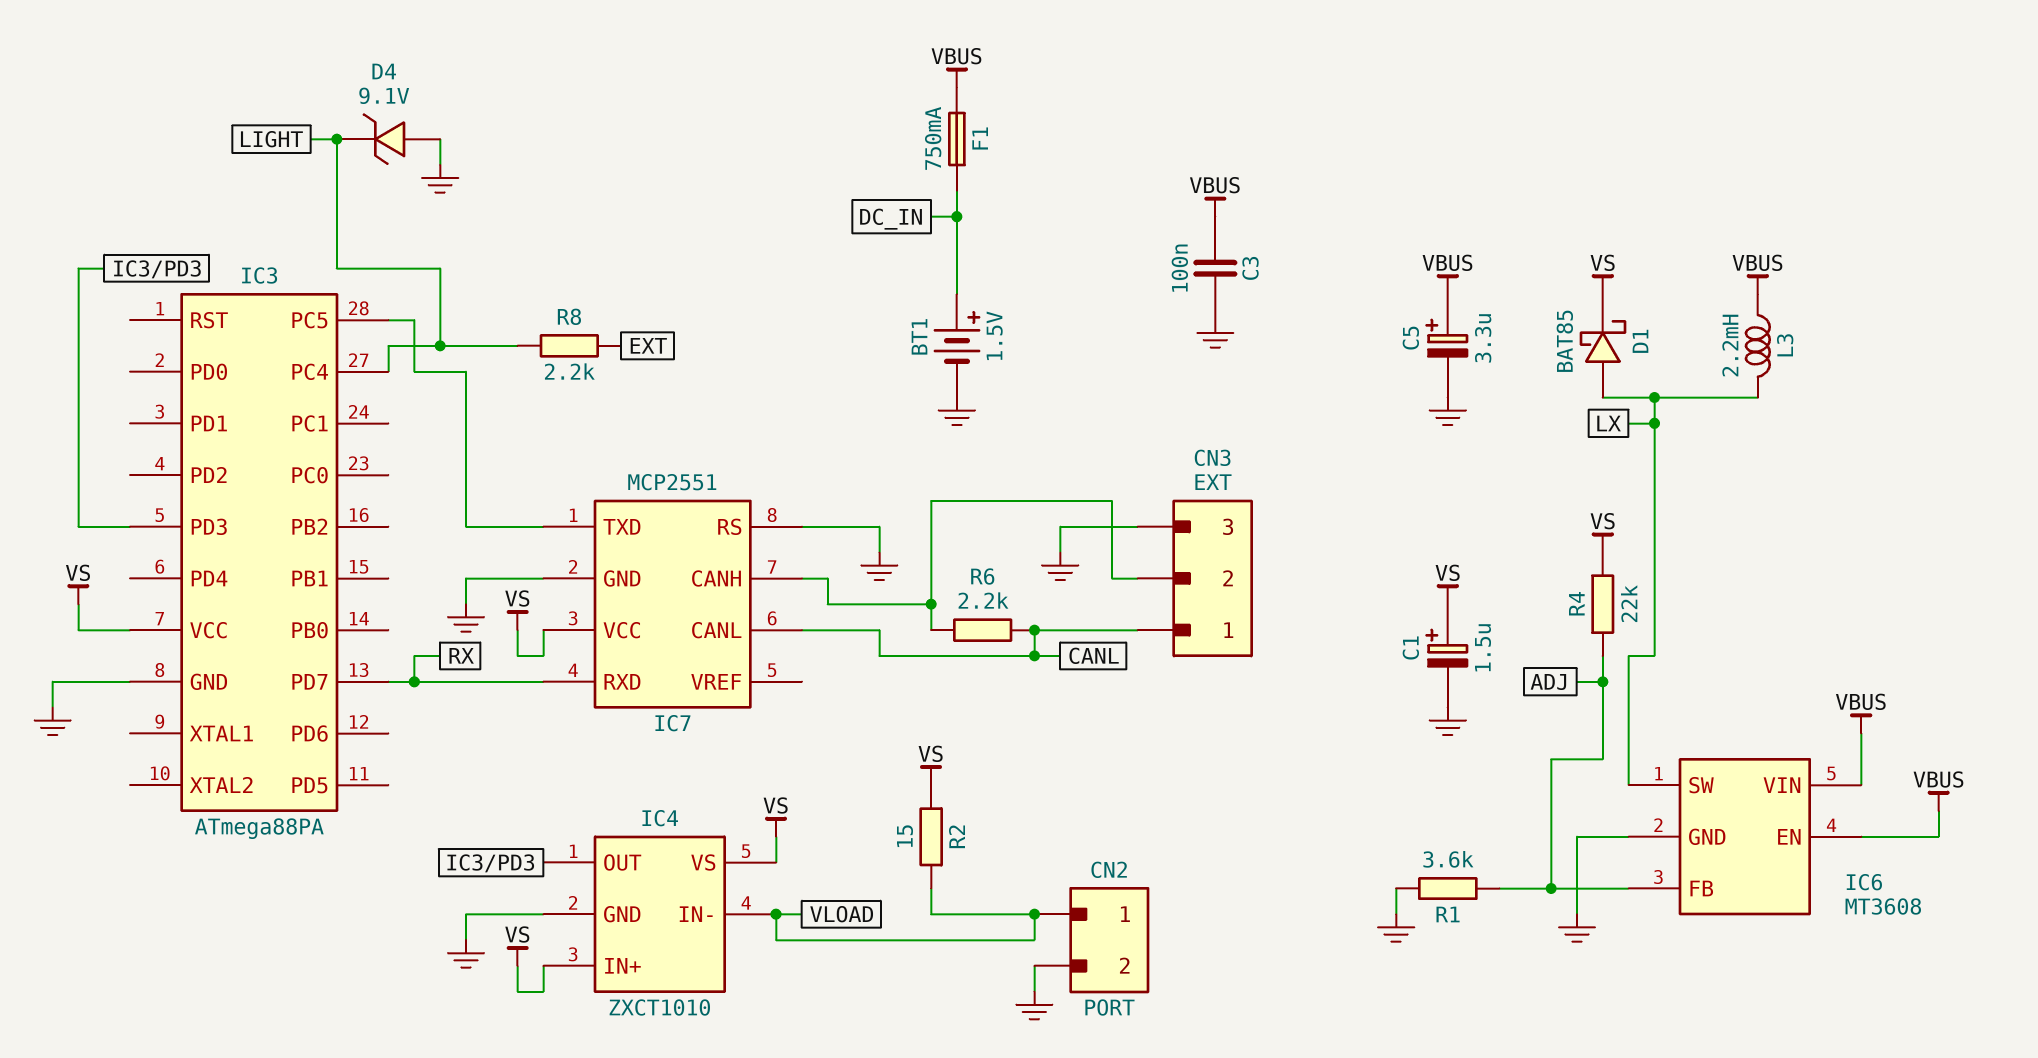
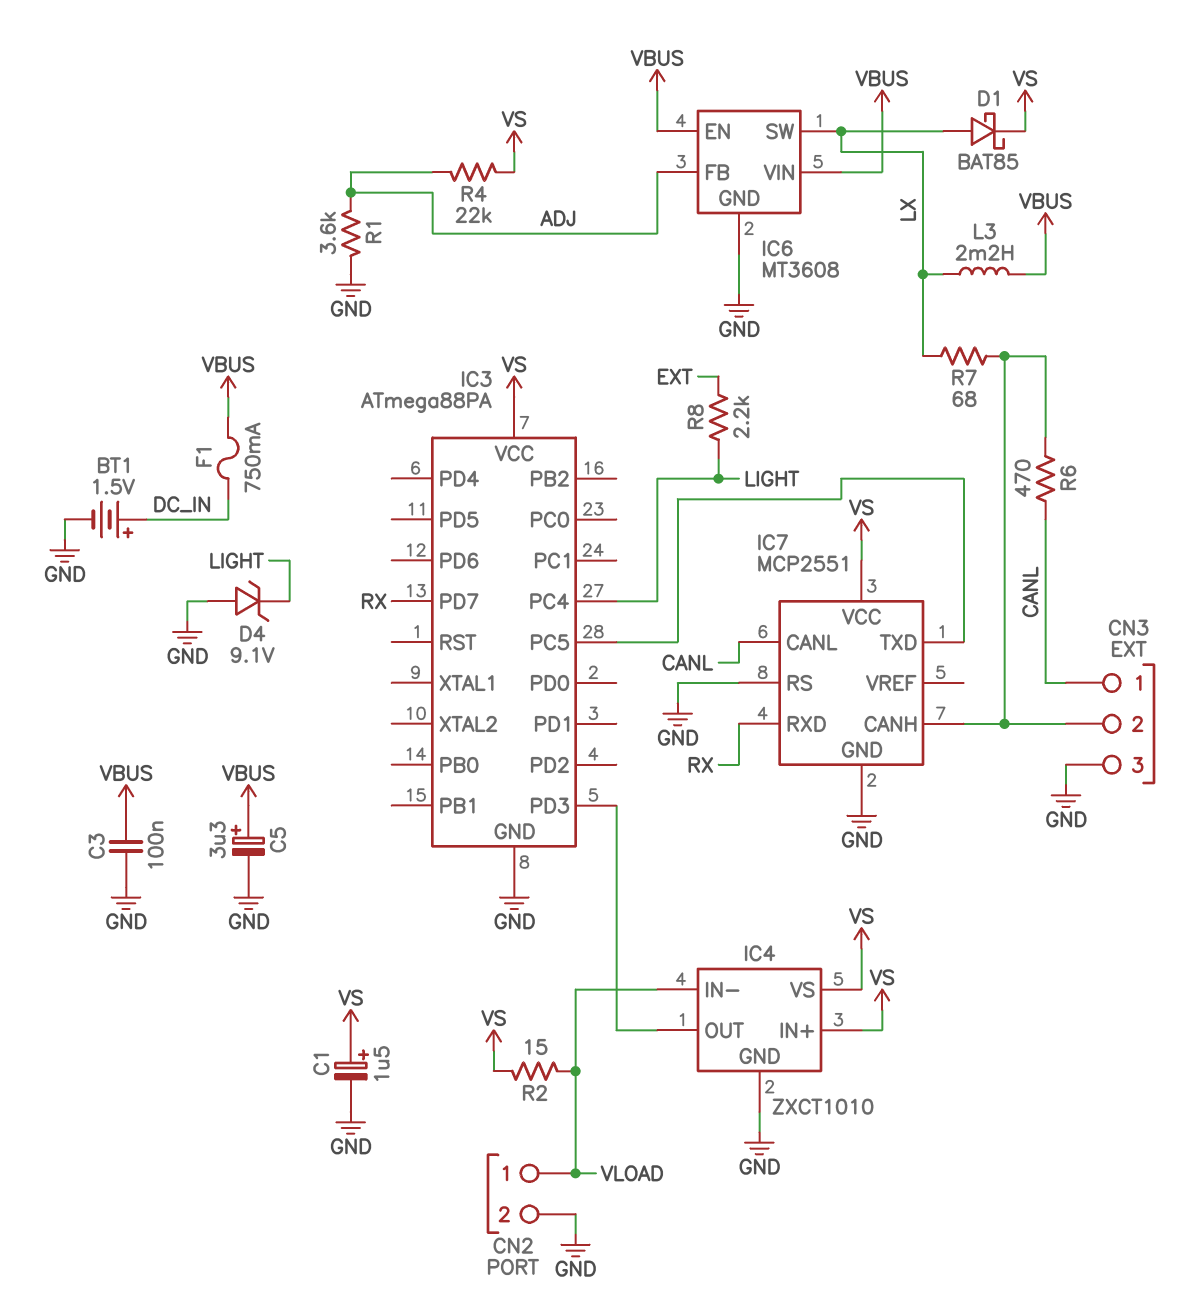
R6: 2.2k (CANL, CN3/2) -> 470 (CANL, CN3/2)
R7: none -> 68 (CN3/2, LX)

